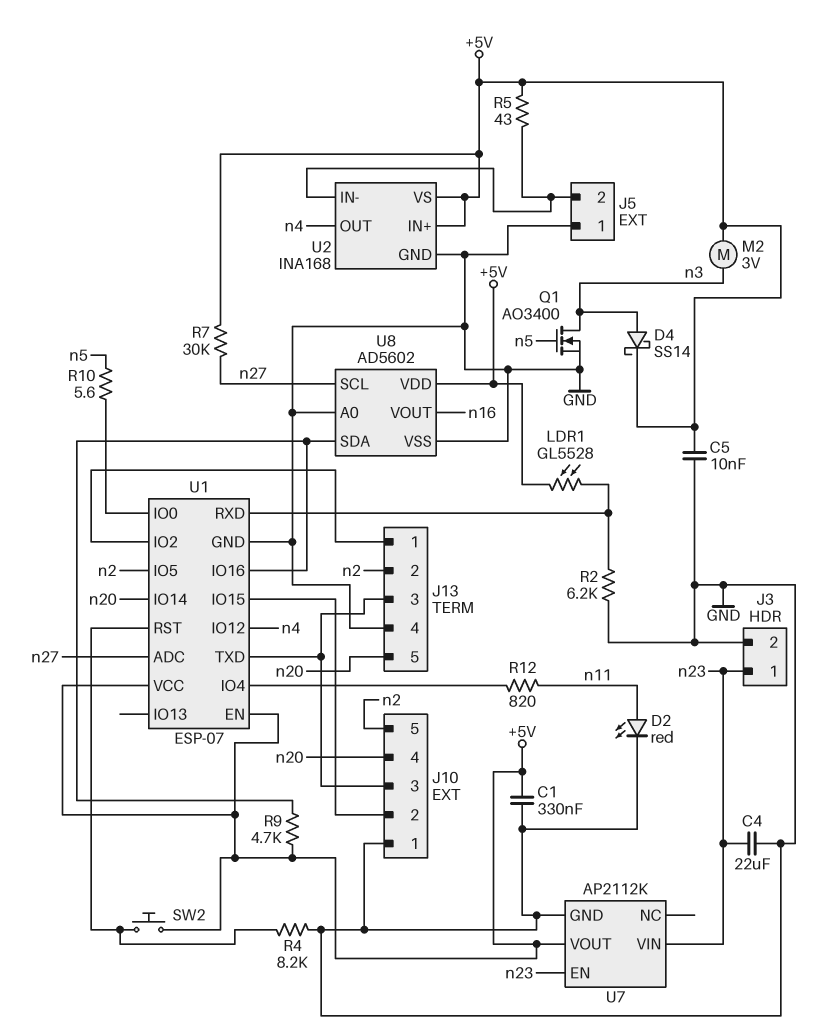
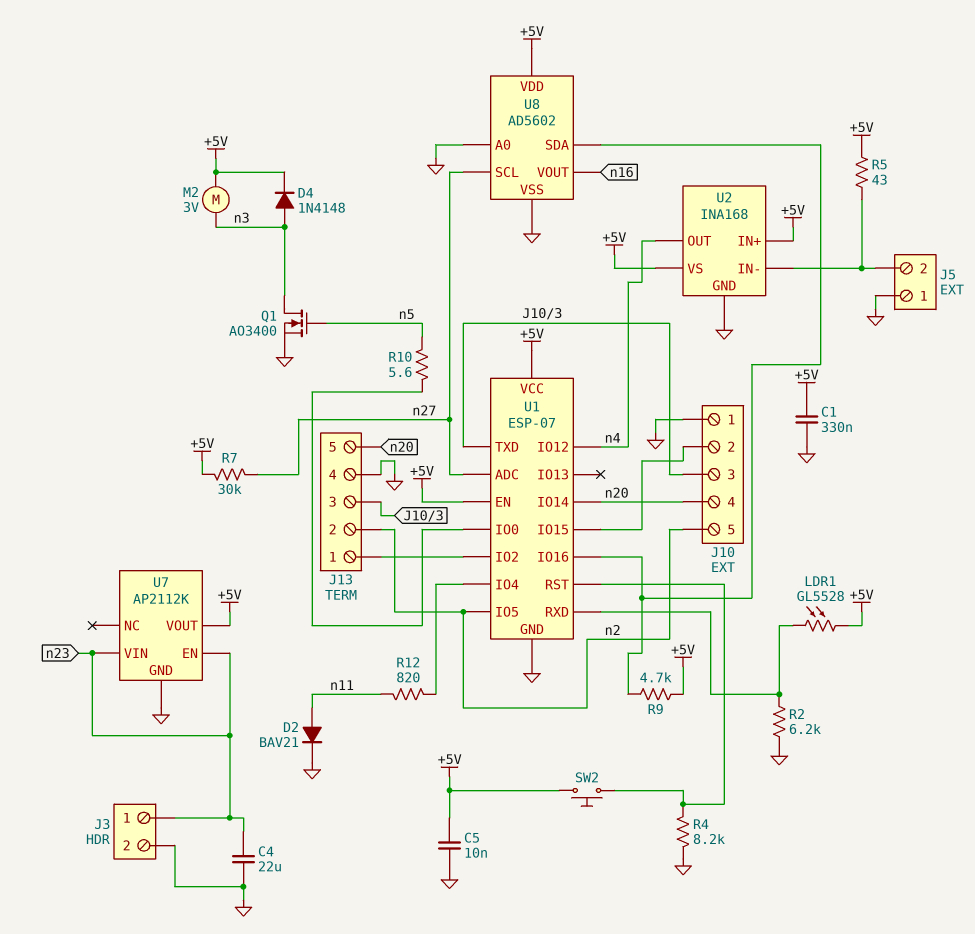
D2: LED red (A n11, K GND) -> diode BAV21 (A n11, K GND)
D4: schottky SS14 (A n3, K +5V) -> diode 1N4148 (A n3, K +5V)

